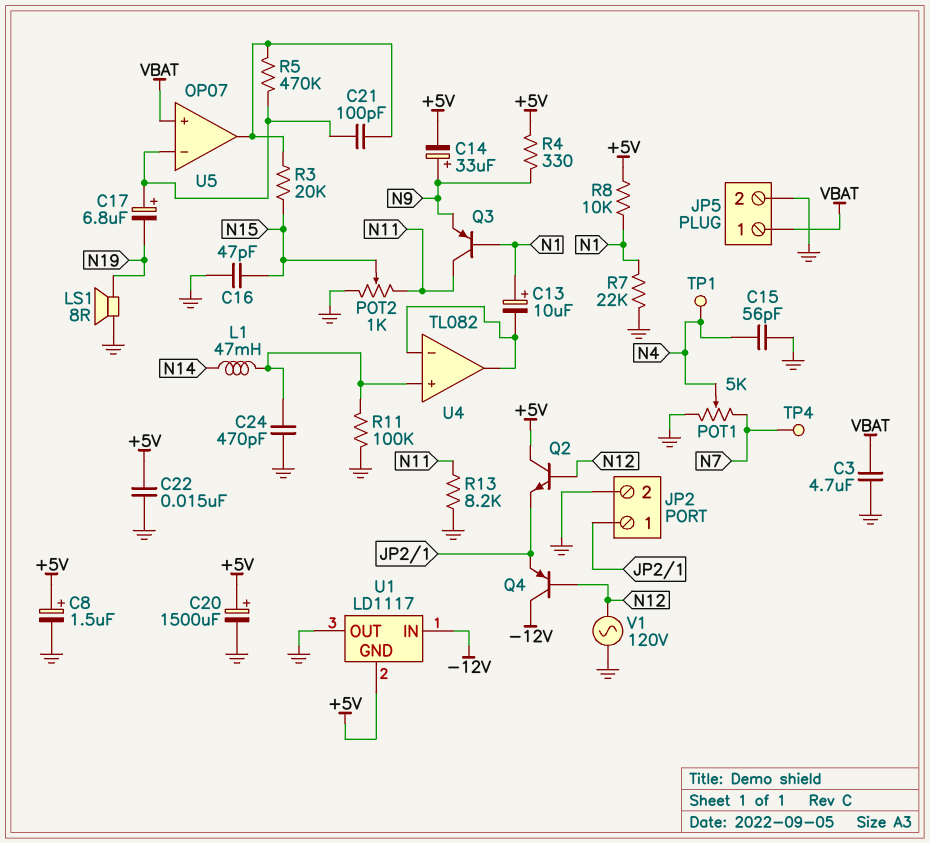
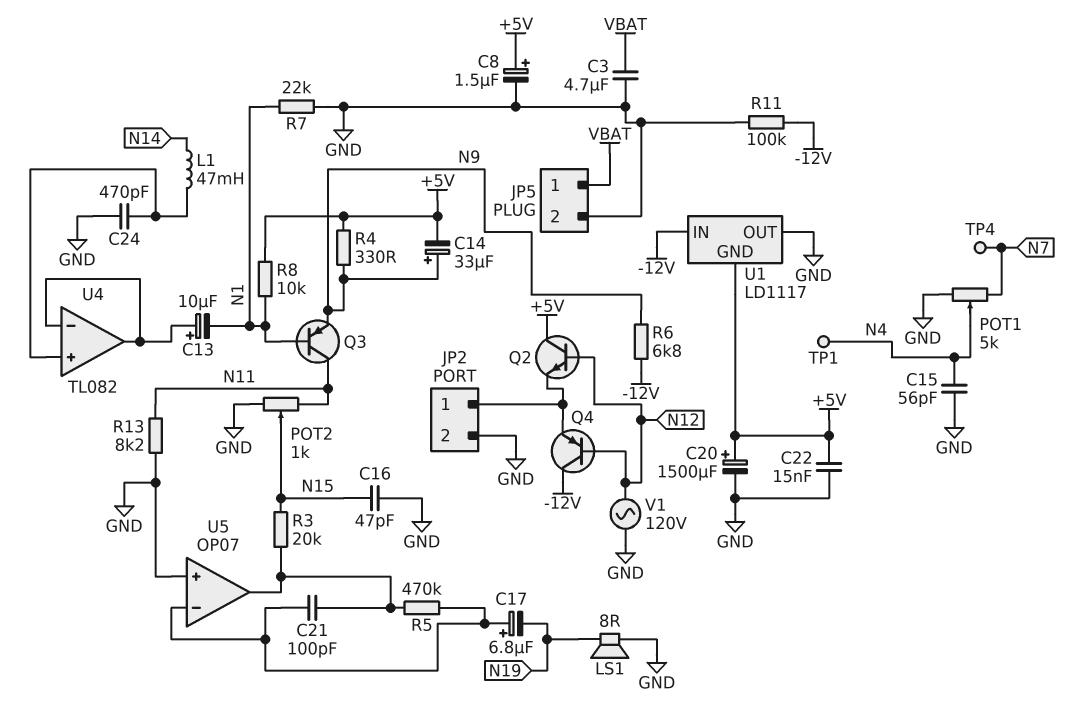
C13: 10uF (plus N1, minus U4/in-) -> 10uF (plus U4/in-, minus N1)
R6: none -> 6.8k (-12V, N9)
R11: 100k (GND, U4/in+) -> 100k (-12V, GND)
U5 pin in+: VBAT -> GND

